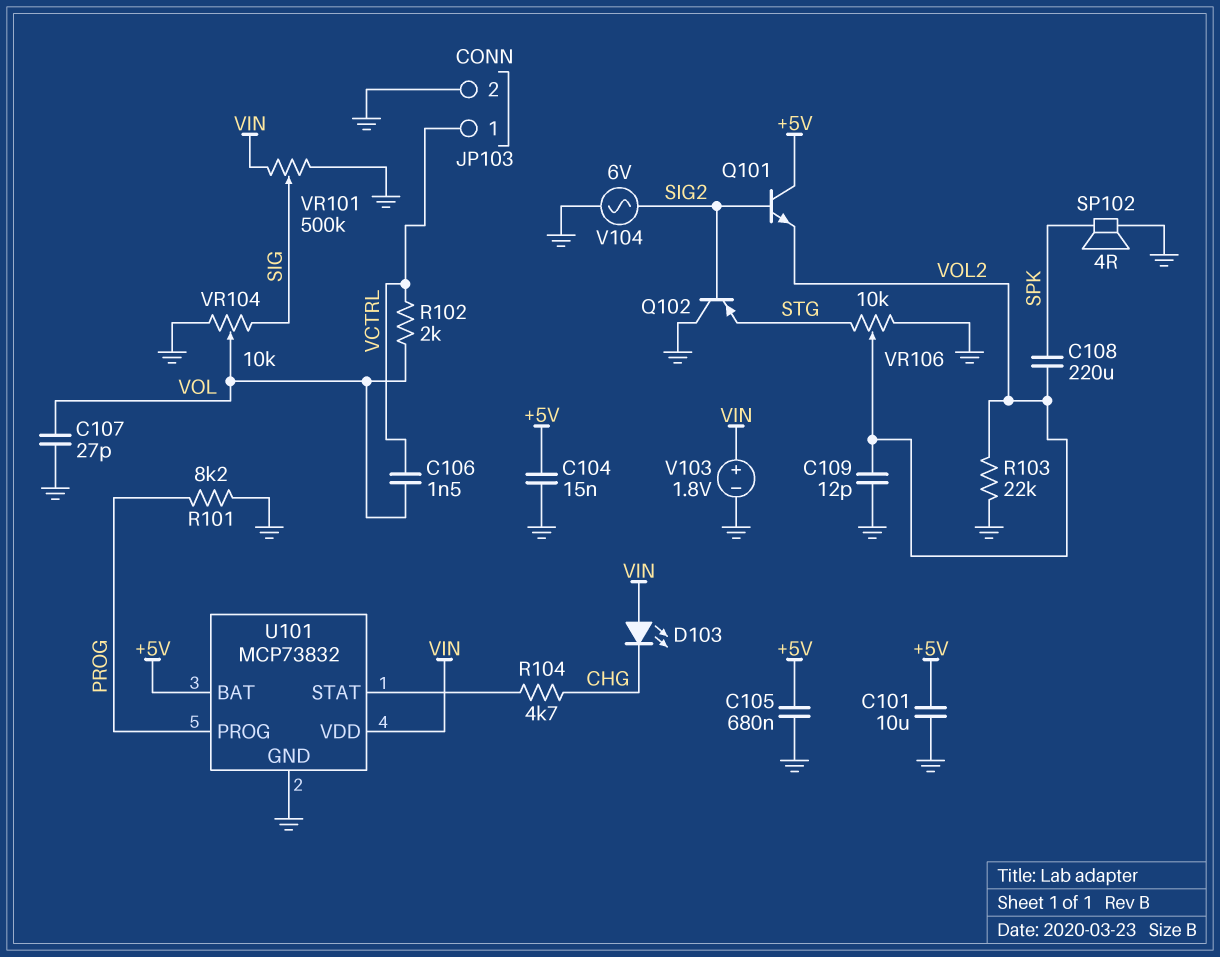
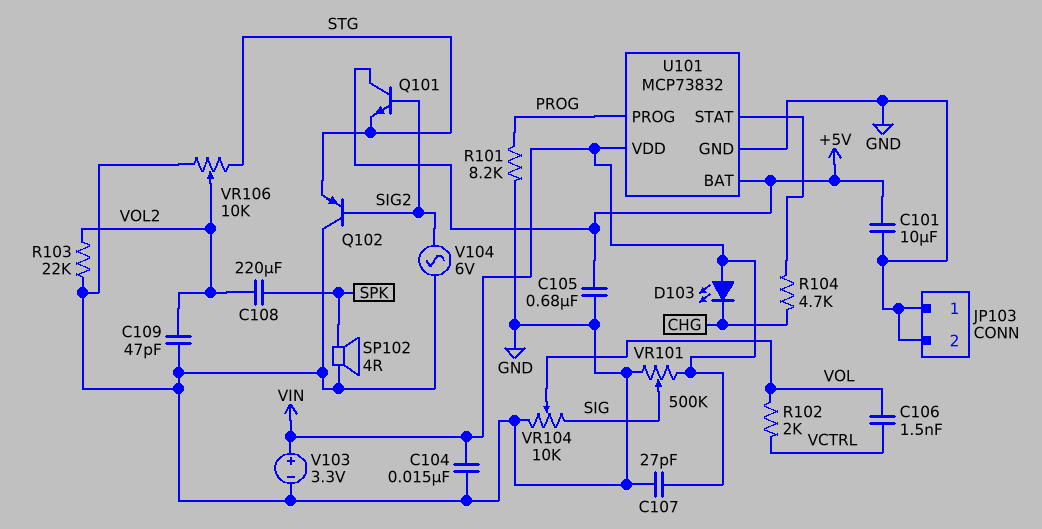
C104: 15nF (+5V, GND) -> 15nF (GND, VIN)
C107: 27pF (GND, VOL) -> 27pF (GND, VIN)
C109: 12pF (GND, VOL2) -> 47pF (GND, VOL2)
JP103 pin 1: VCTRL -> GND
Q101: NPN (B SIG2, C +5V, E VOL2) -> NPN (B SIG2, C +5V, E STG)
V103: 1.8V (plus VIN, minus GND) -> 3.3V (plus VIN, minus GND)

